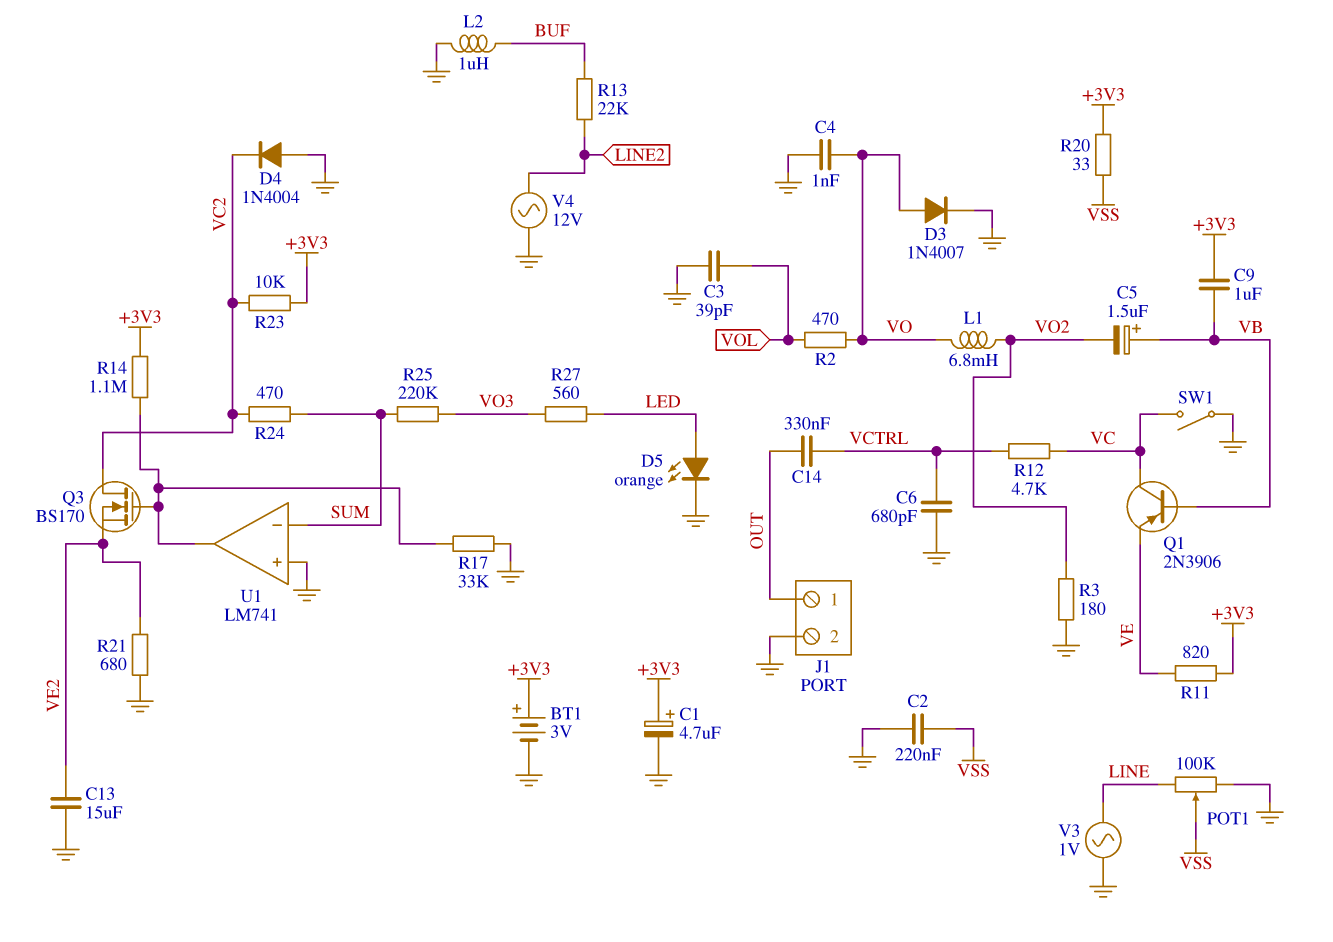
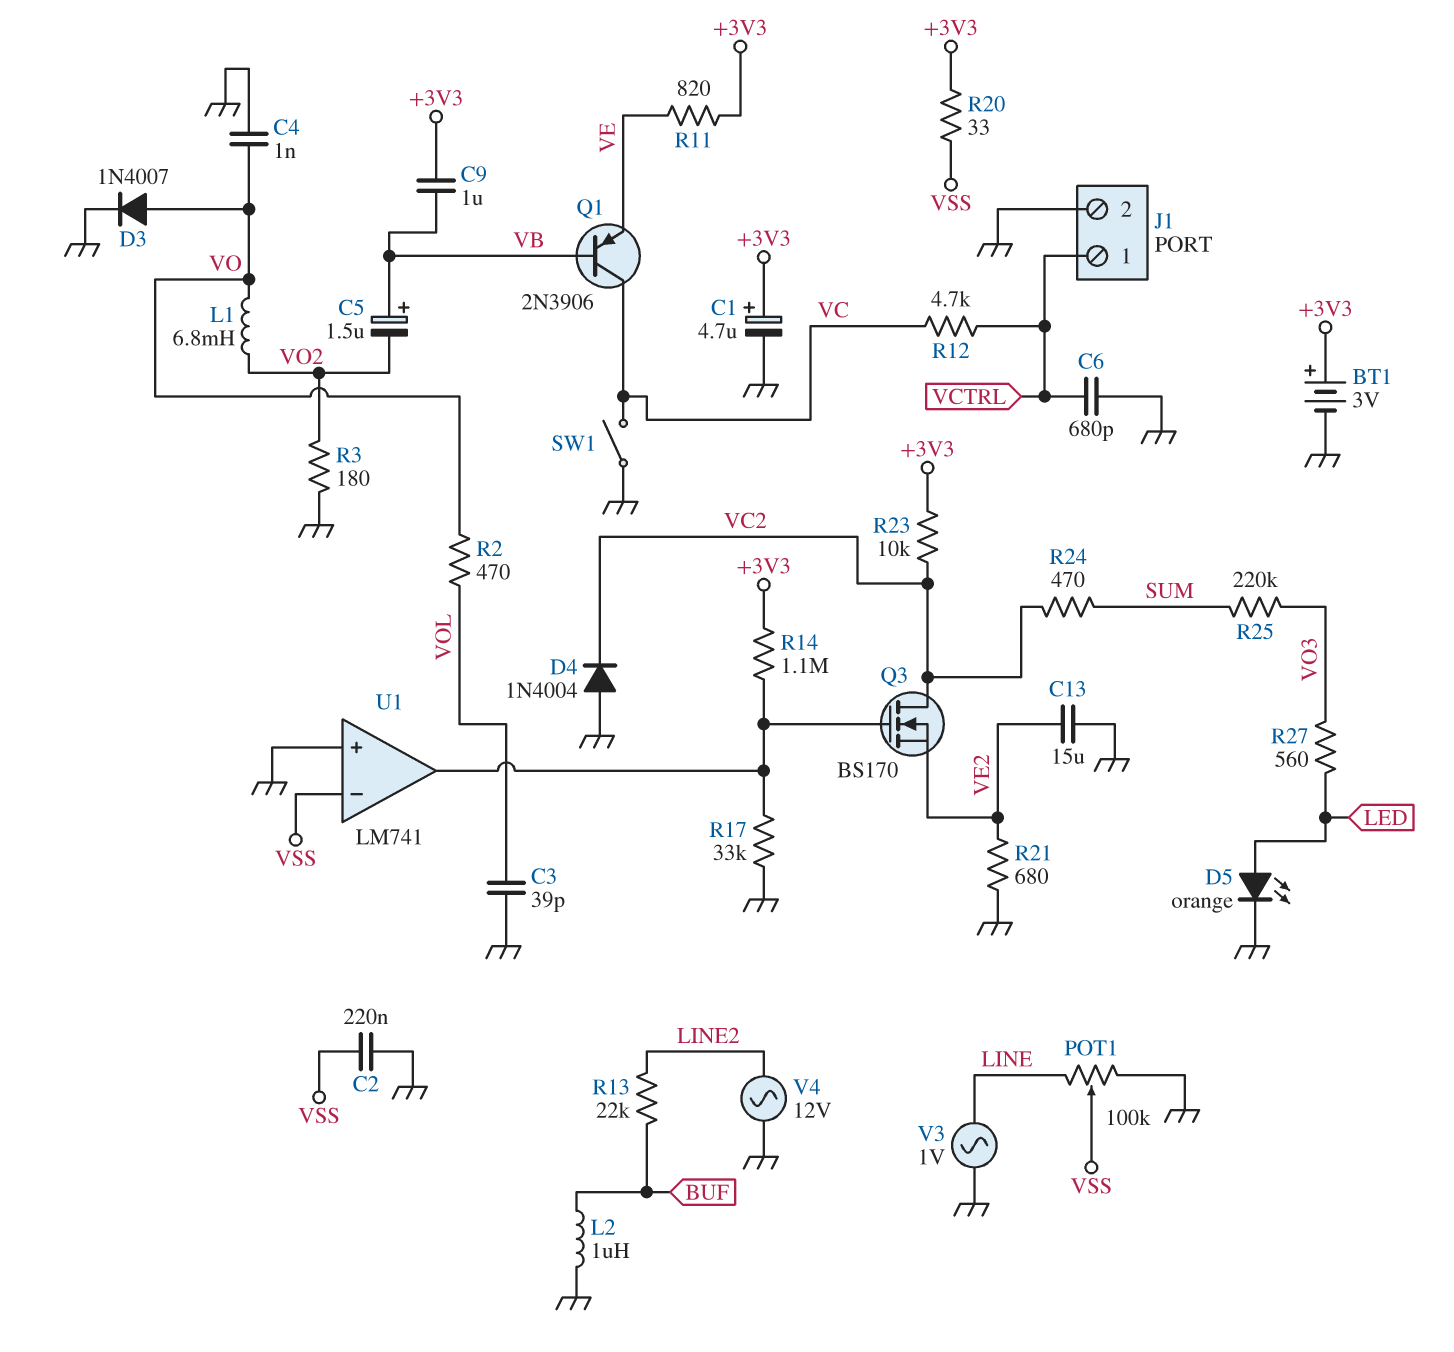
C14: 330nF (OUT, VCTRL) -> none
J1 pin 1: OUT -> VCTRL
U1 pin in-: SUM -> VSS

